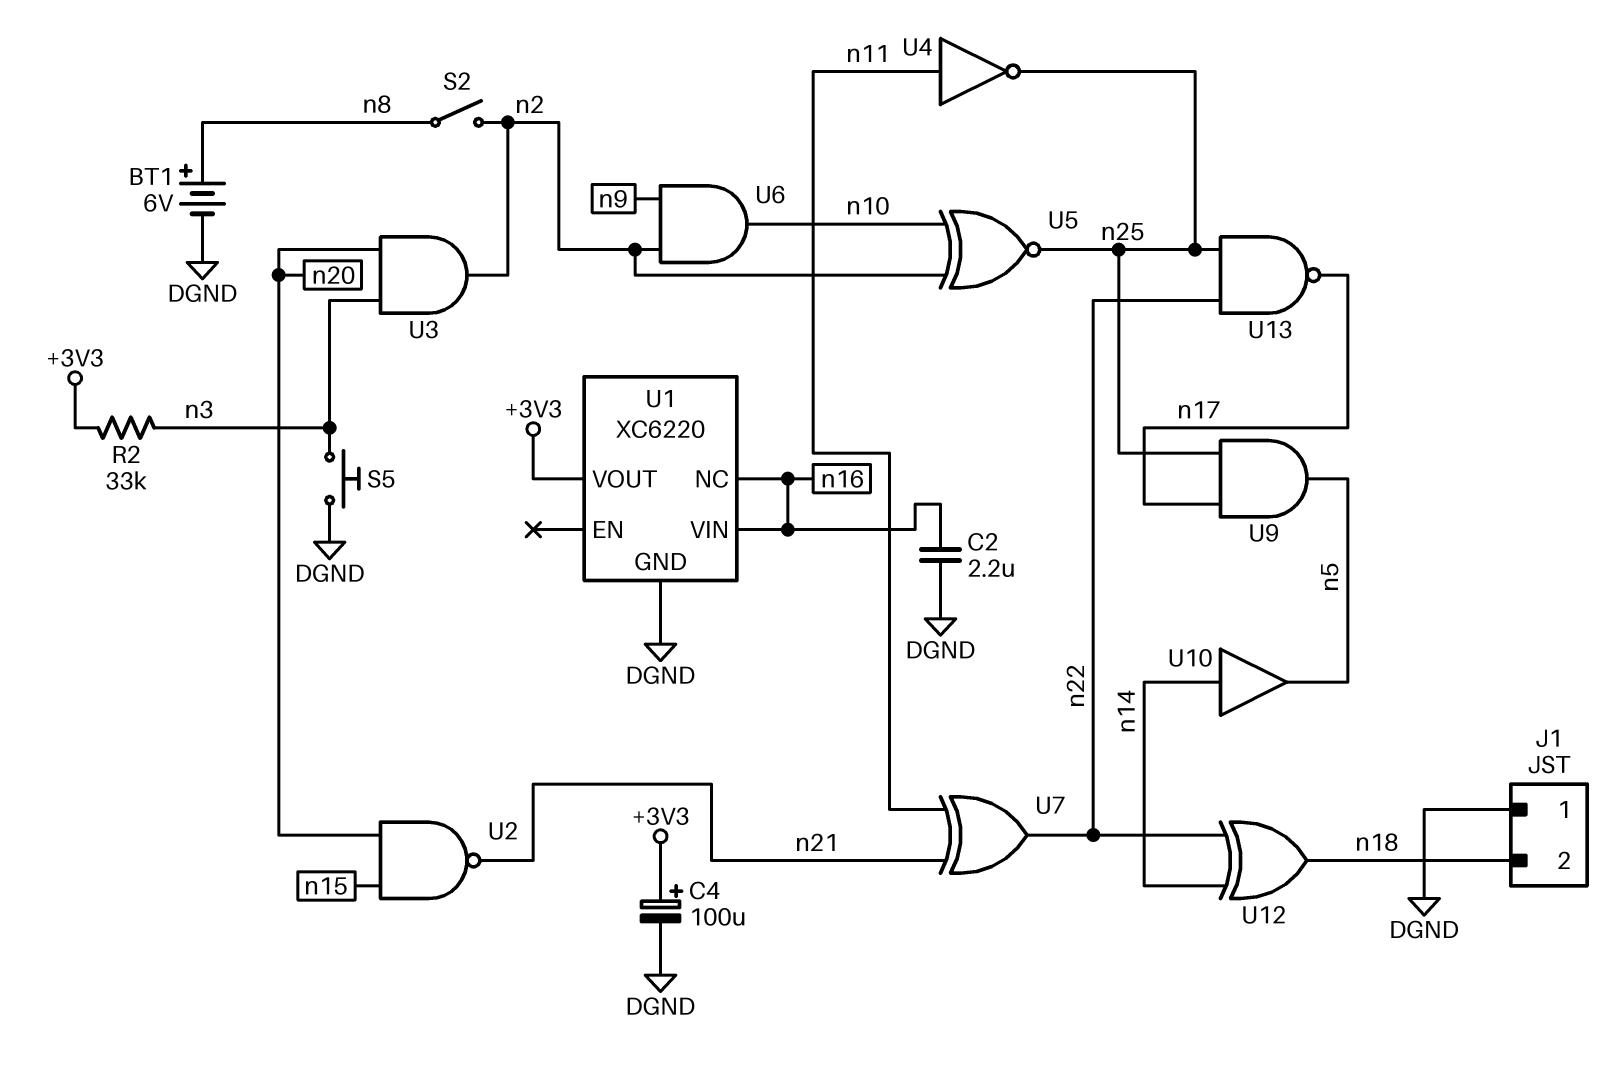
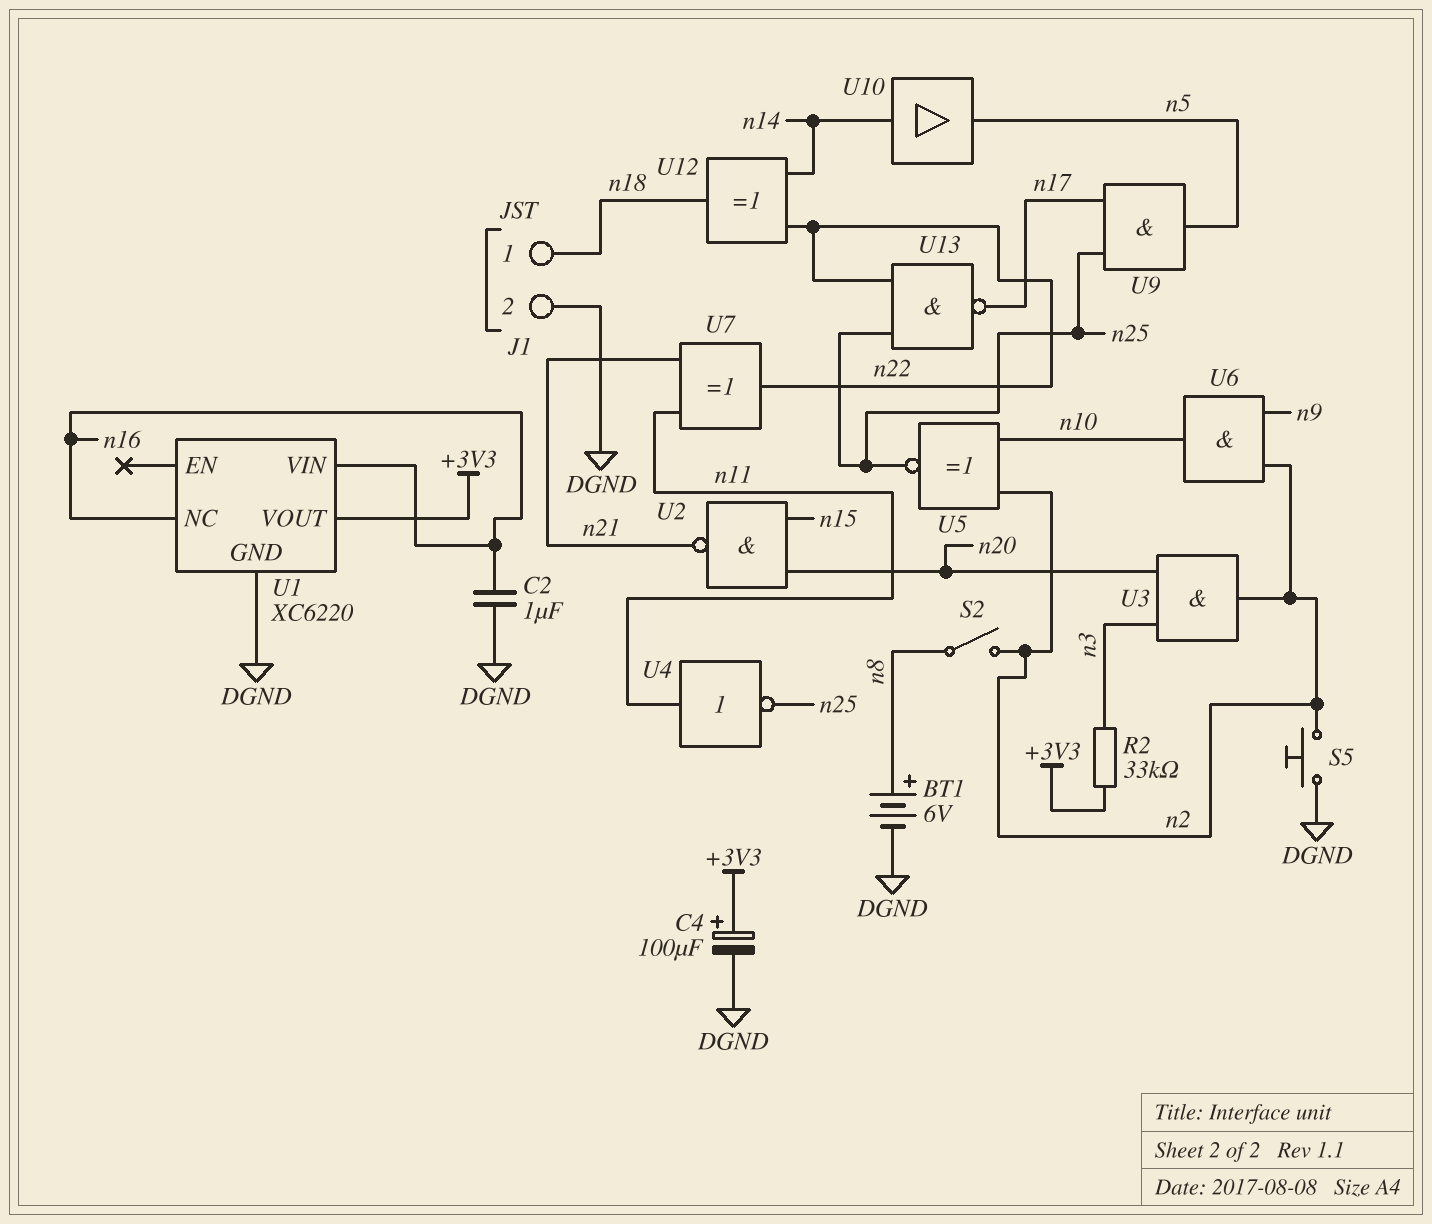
C2: 2.2uF (DGND, n16) -> 1uF (DGND, n16)
J1 pin 1: DGND -> n18
J1 pin 2: n18 -> DGND
S5: button (DGND, n3) -> button (DGND, n2)

